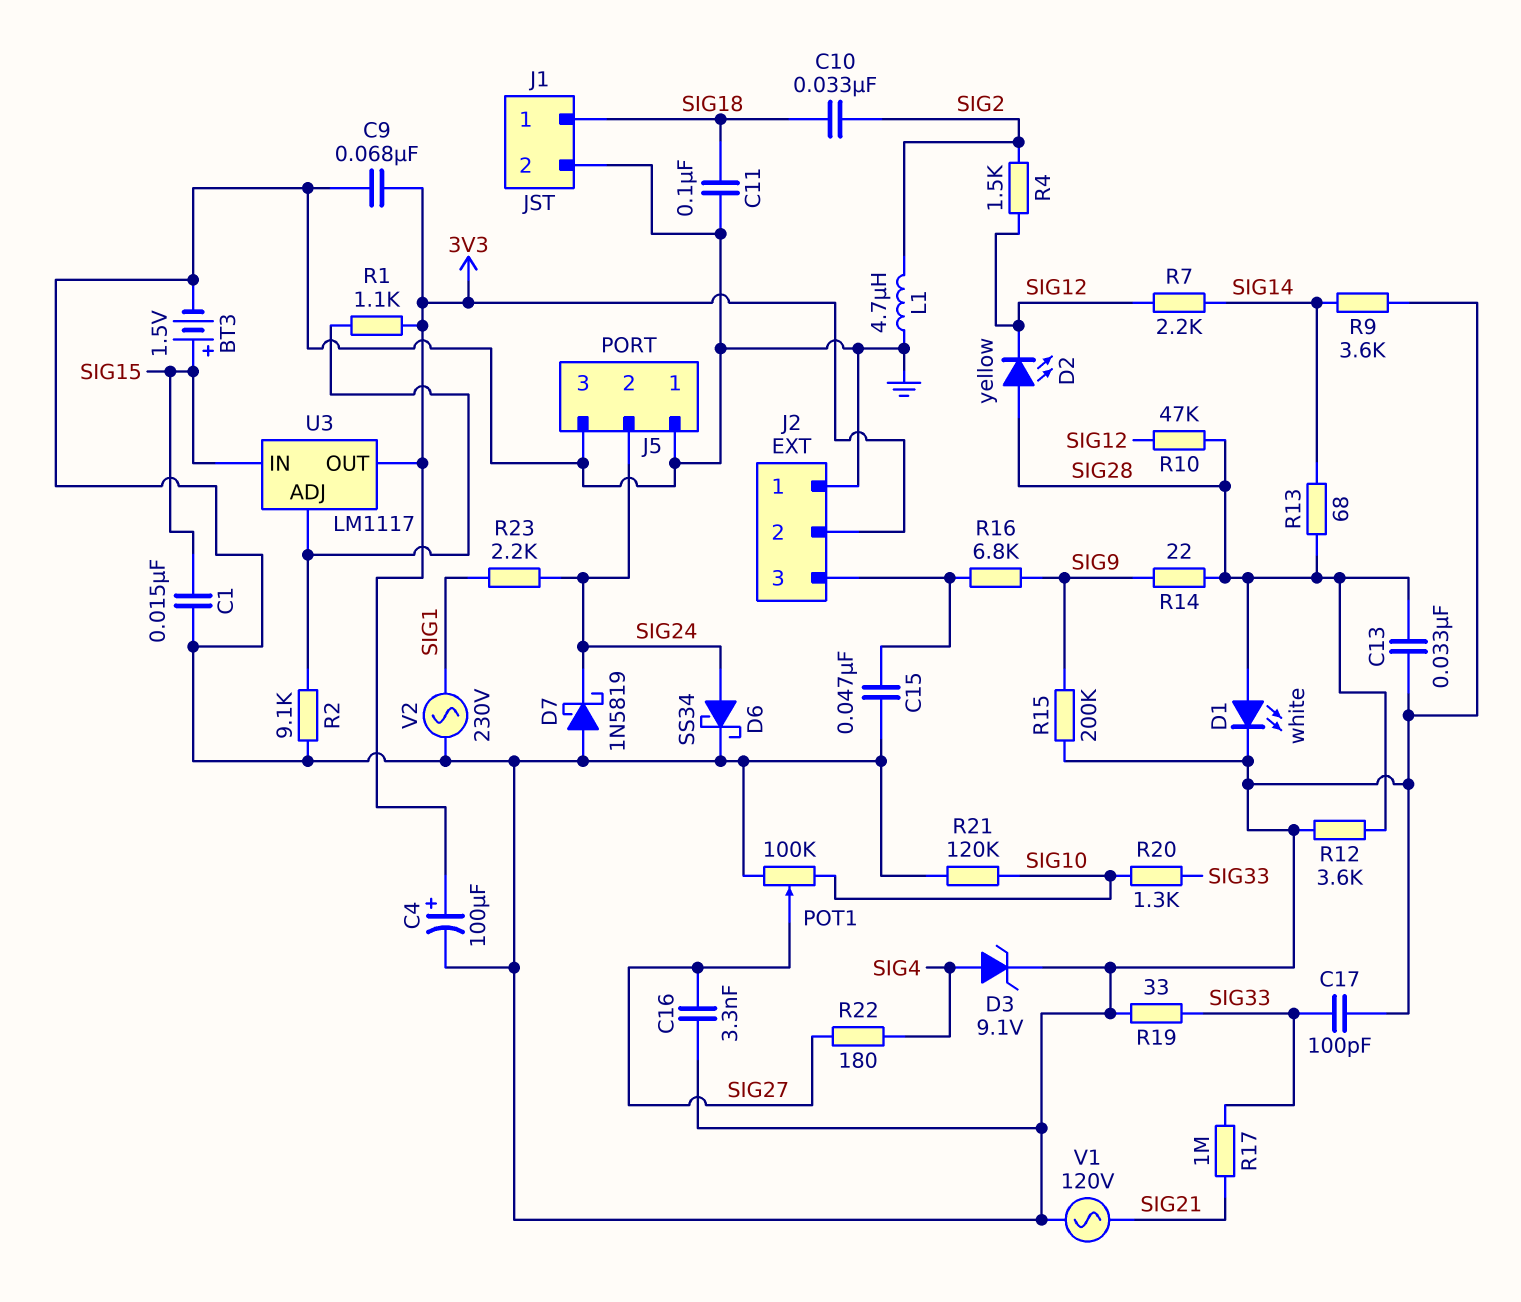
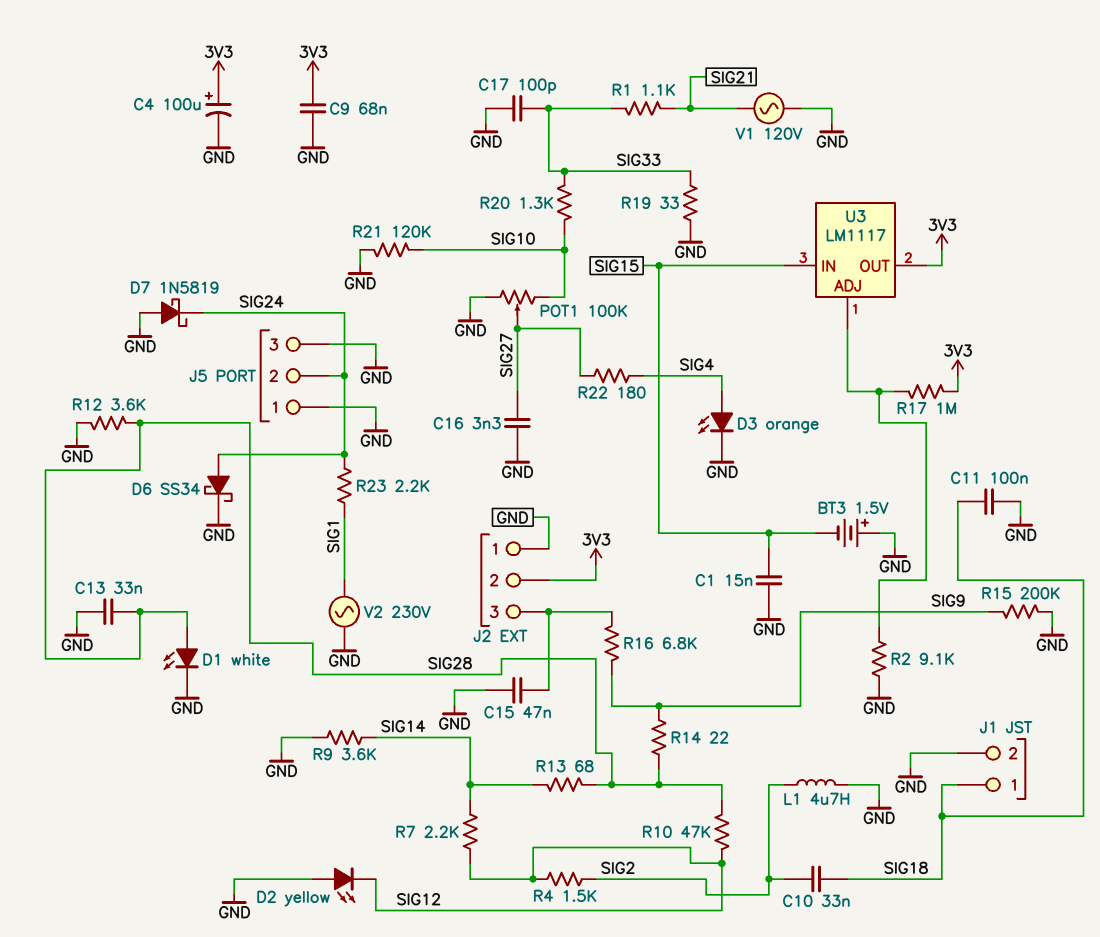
BT3: 1.5V (plus SIG15, minus GND) -> 1.5V (plus GND, minus SIG15)
D2: LED yellow (A SIG28, K SIG12) -> LED yellow (A GND, K SIG12)
D3: zener 9.1V (A SIG4, K GND) -> LED orange (A SIG4, K GND)
R1: 1.1k (3V3, U3/ADJ) -> 1.1k (SIG21, SIG33)
R17: 1M (SIG21, SIG33) -> 1M (3V3, U3/ADJ)

